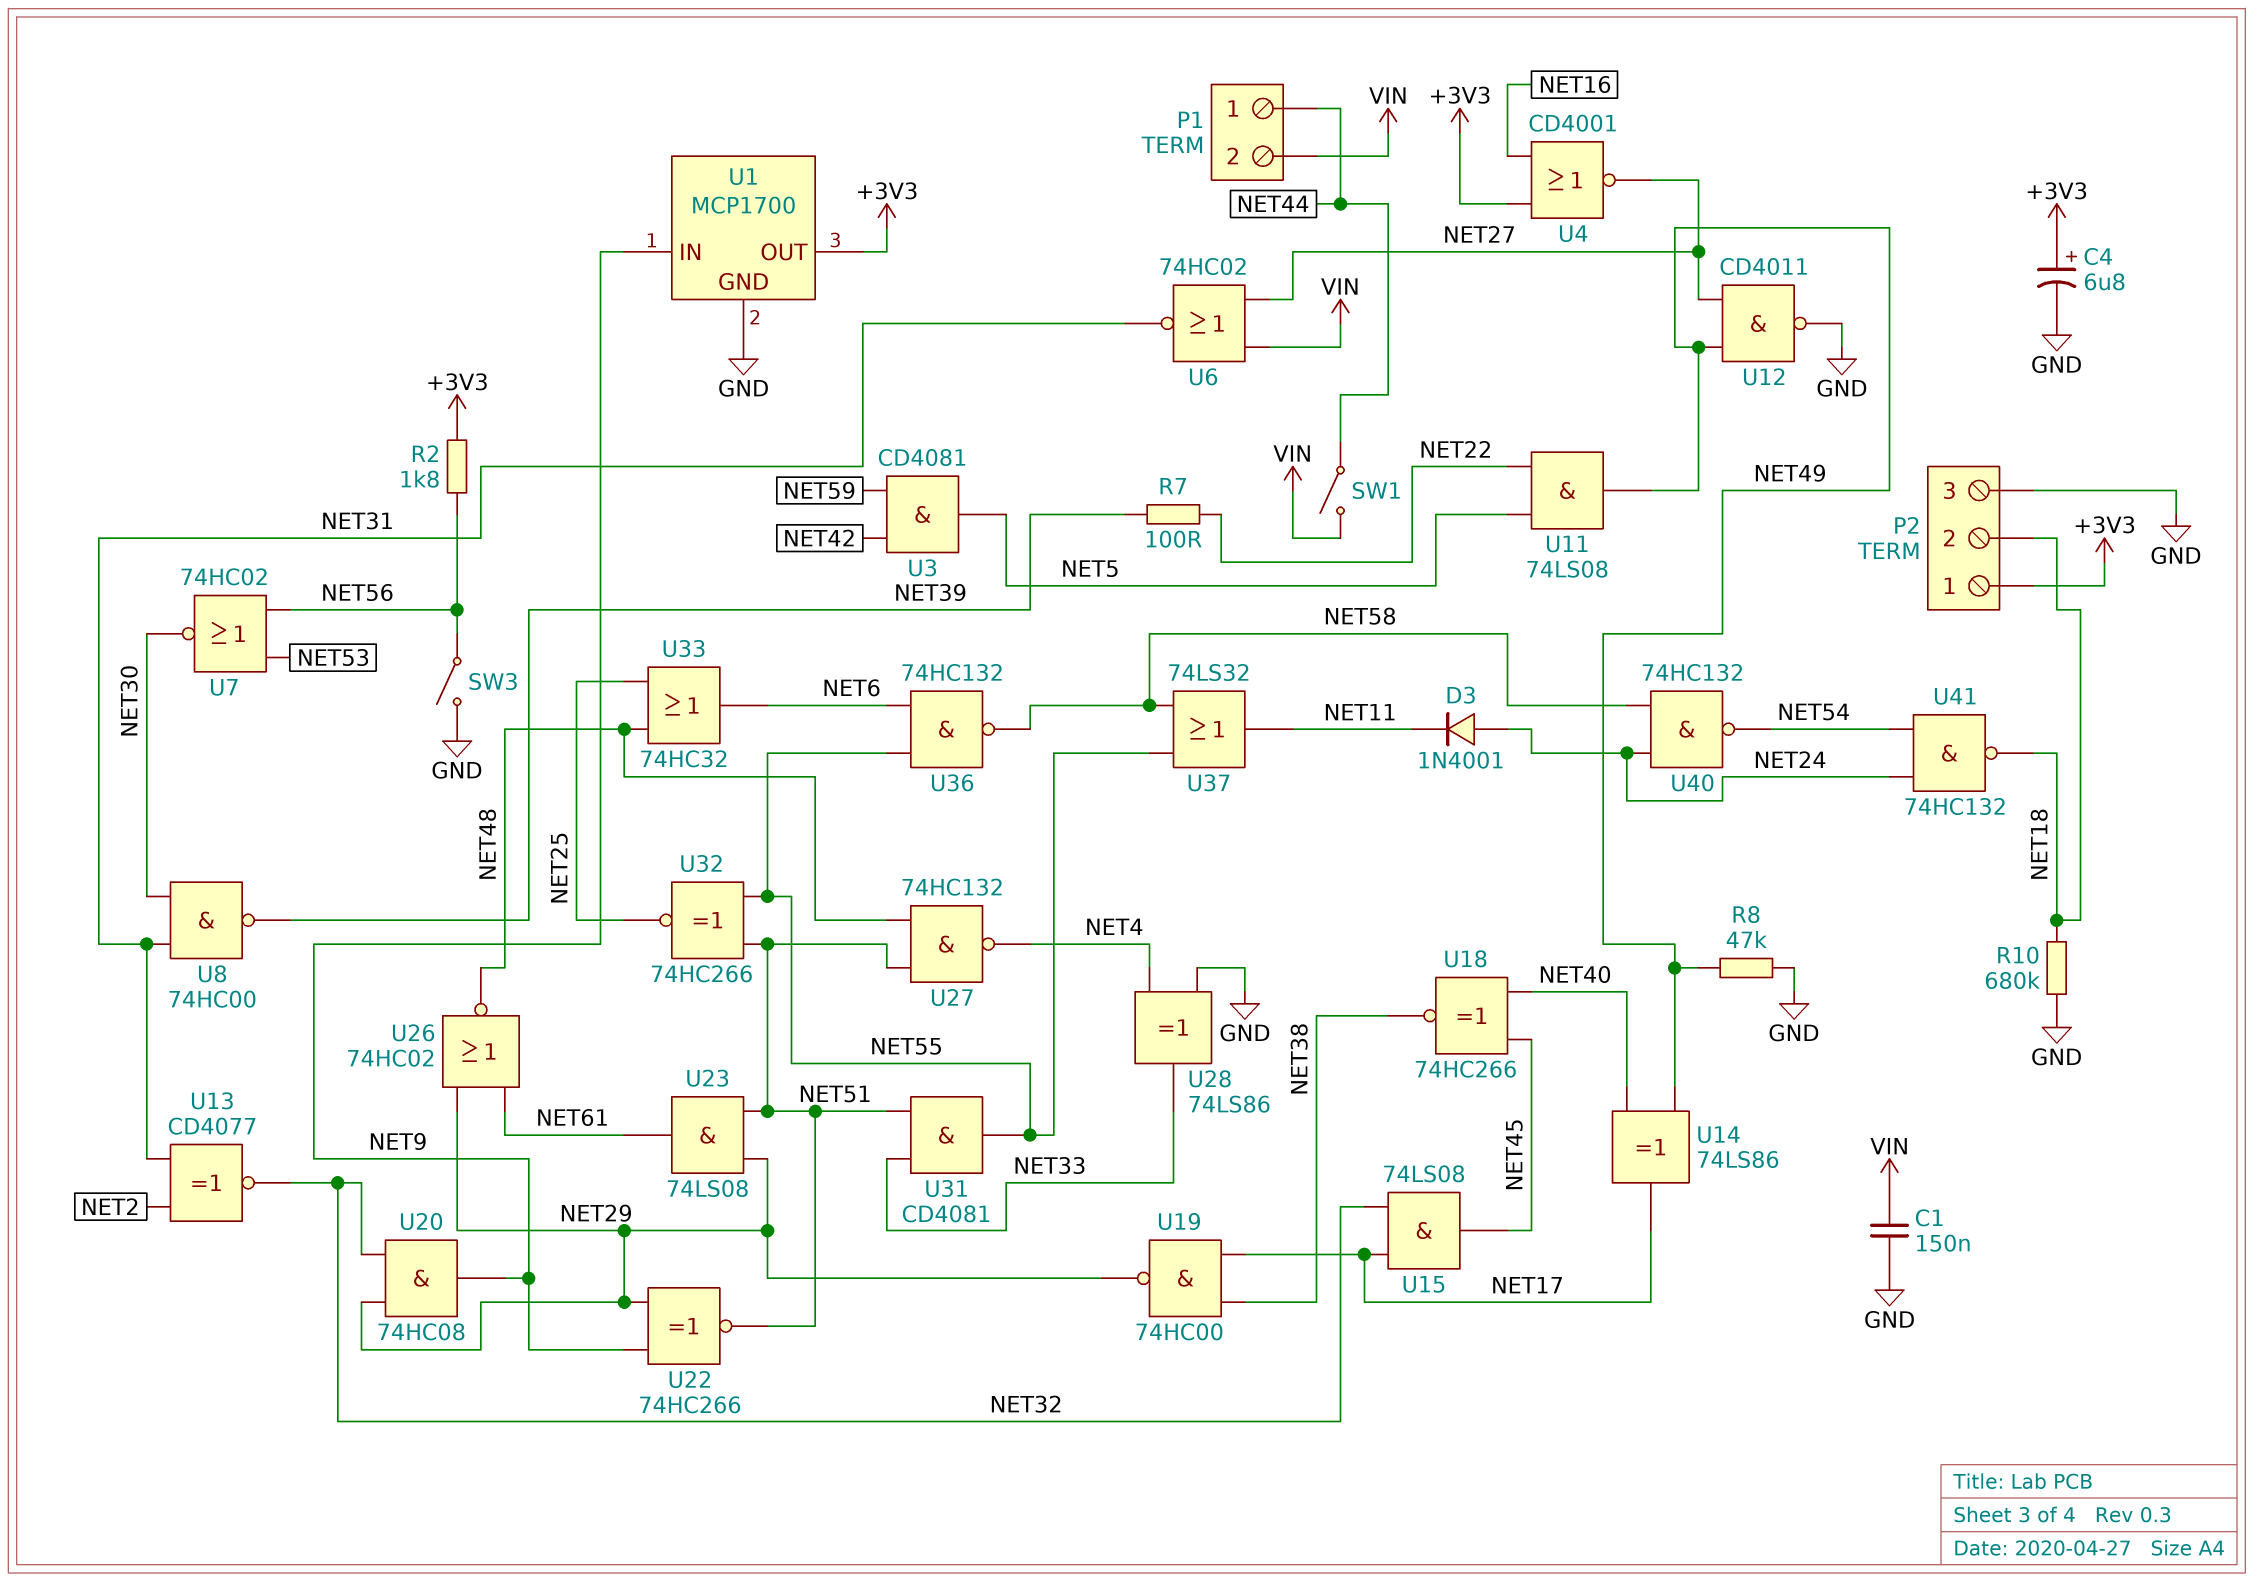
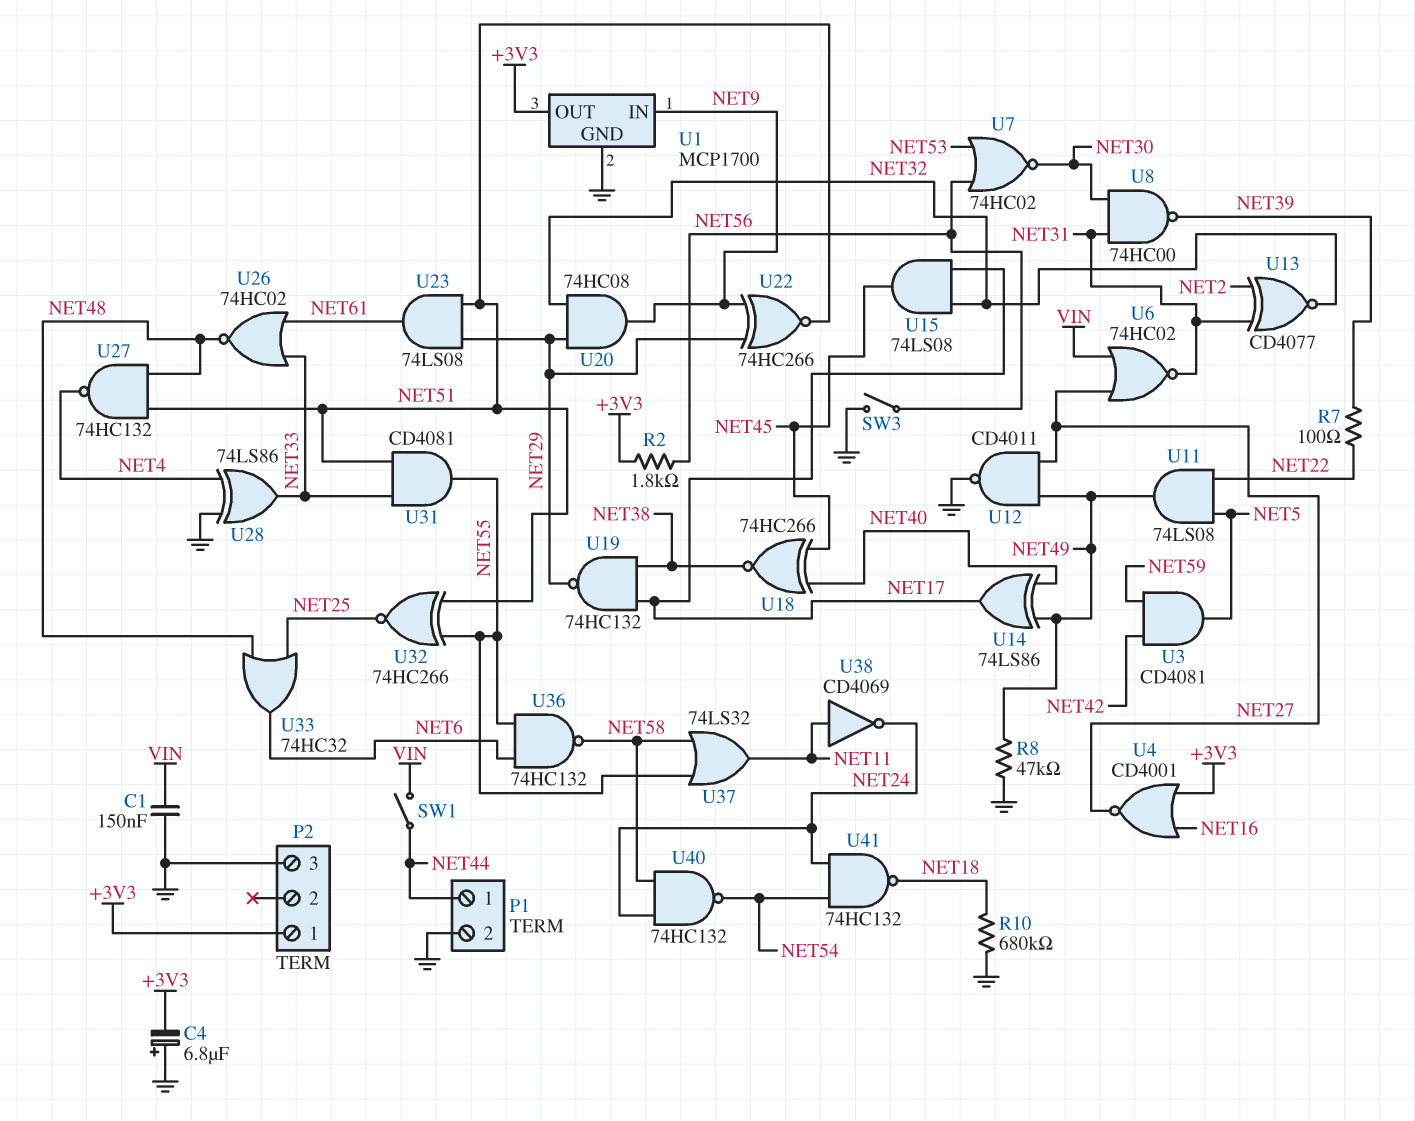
C4: 6.8uF (plus +3V3, minus GND) -> 6.8uF (plus GND, minus +3V3)
D3: diode 1N4001 (A NET24, K NET11) -> none
P1 pin 2: VIN -> GND
P2 pin 2: NET18 -> none
U19: NAND 74HC00 (in NET17, in NET38, out NET29) -> NAND 74HC132 (in NET17, in NET38, out NET29)
U26: NOR 74HC02 (in NET29, in NET61, out NET48) -> NOR 74HC02 (in NET33, in NET61, out NET48)
U38: none -> NOT CD4069 (in NET11, out NET24)

